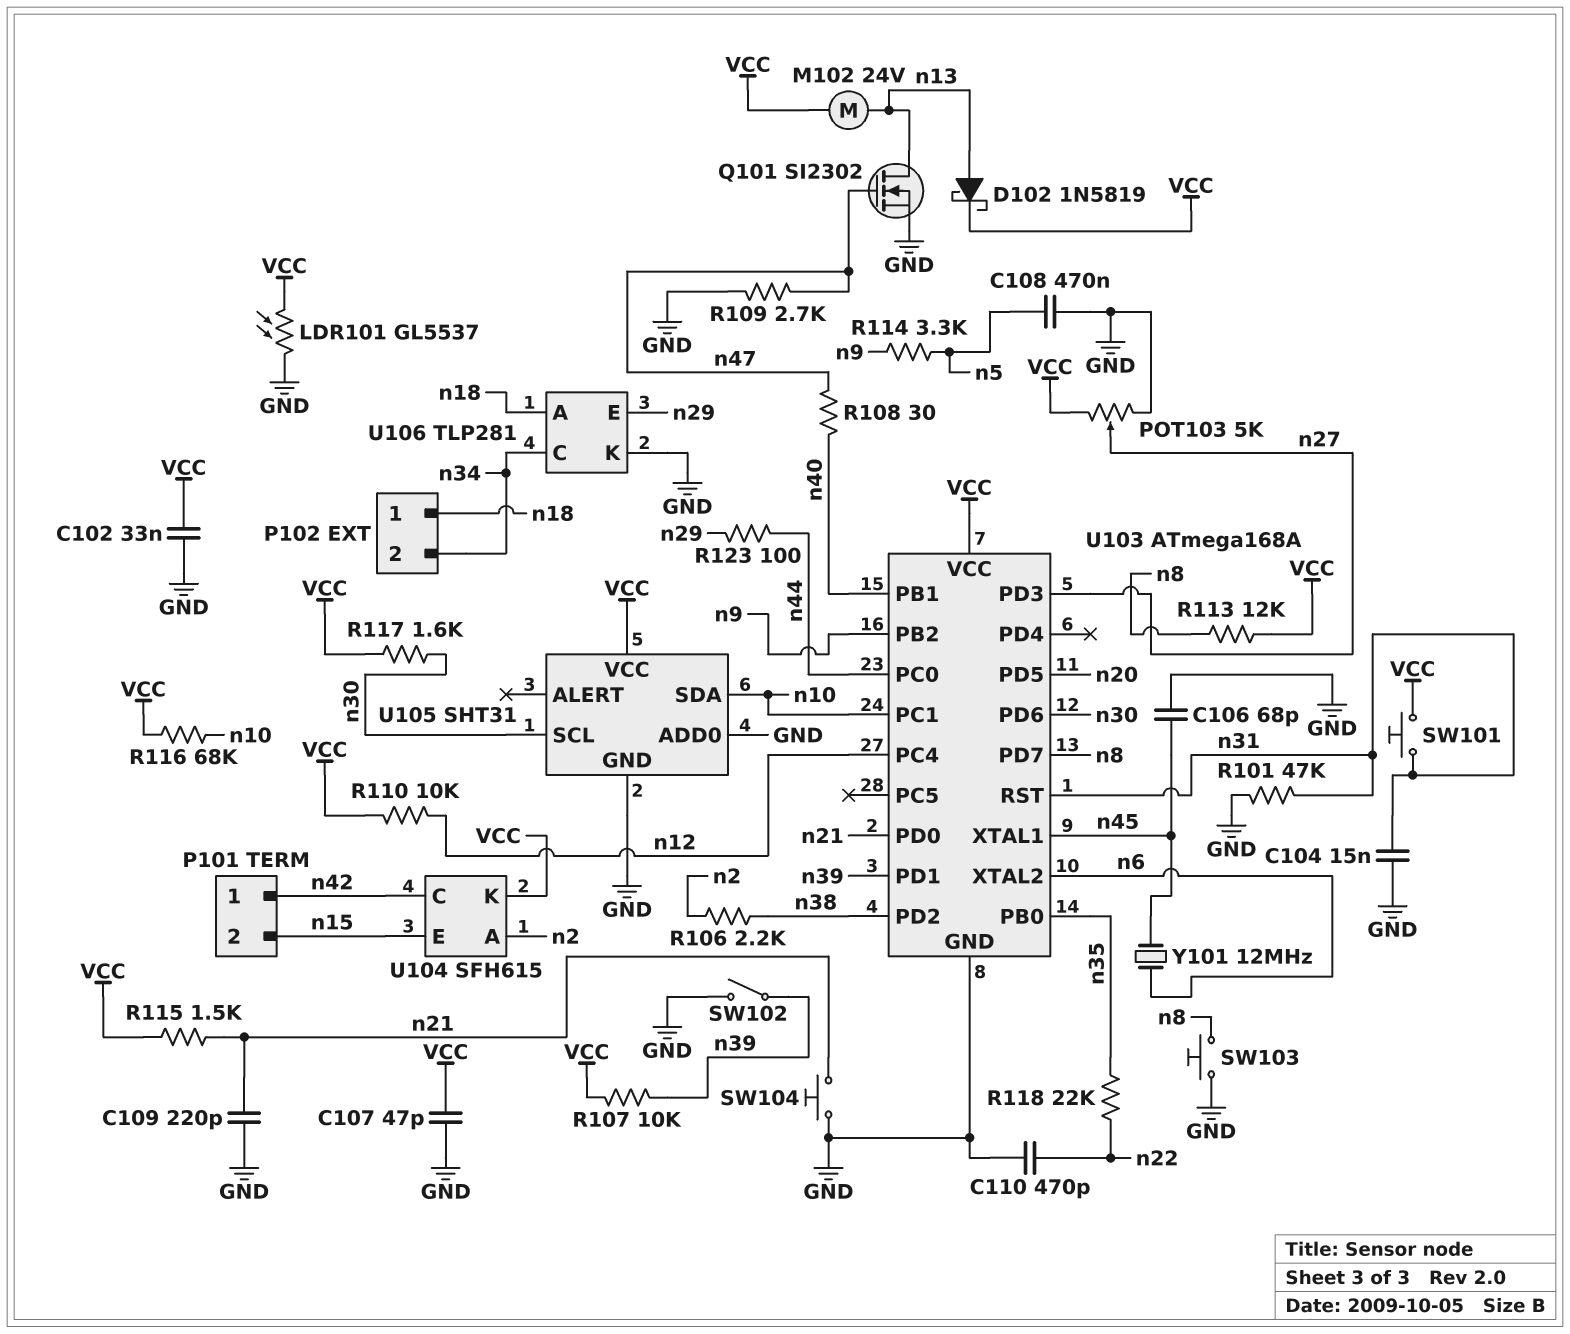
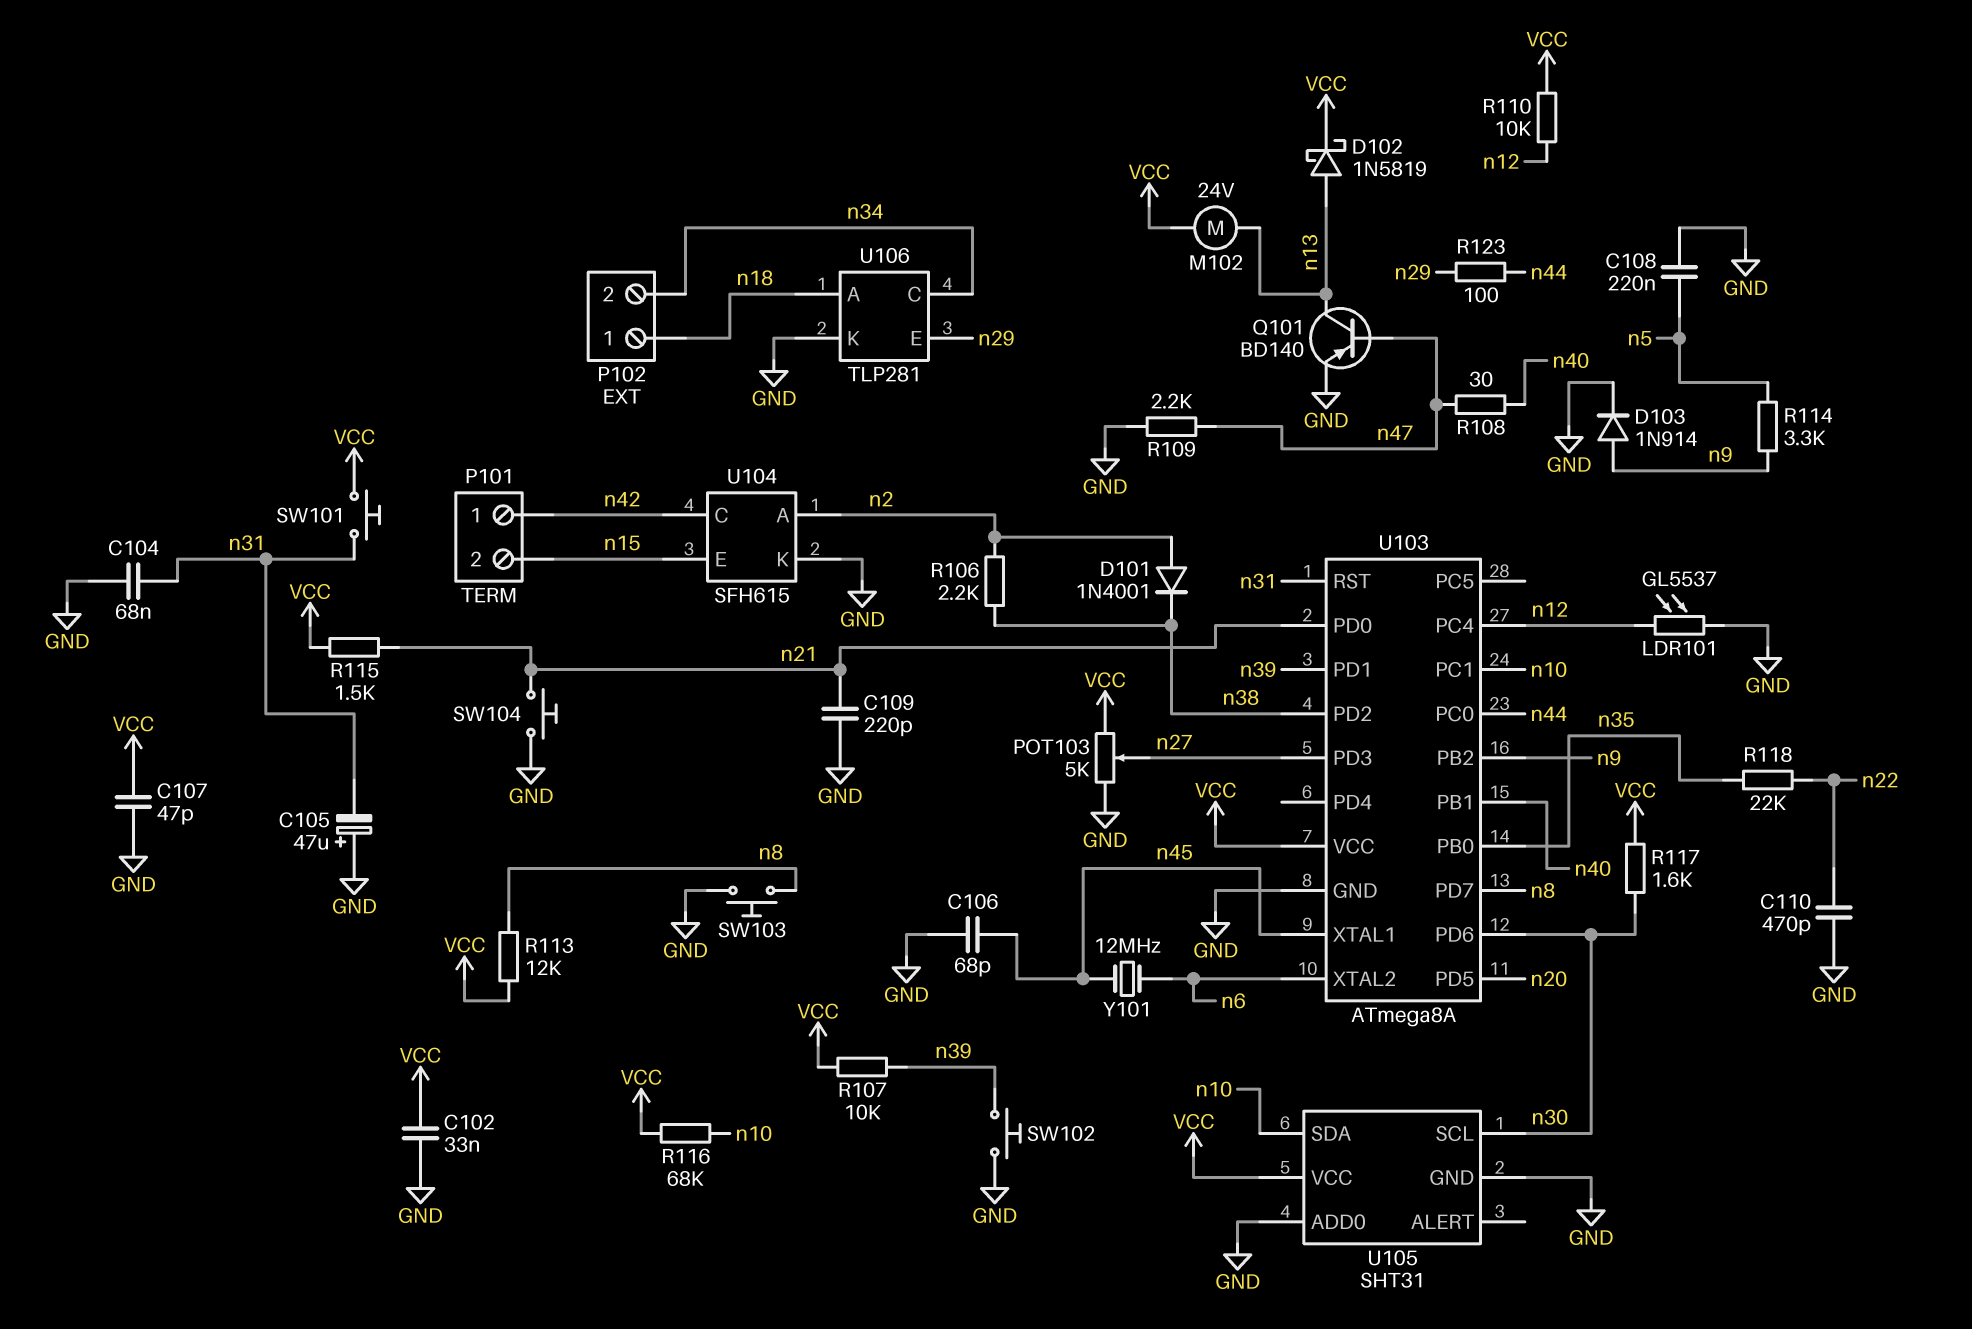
C104: 15nF (GND, n31) -> 68nF (GND, n31)
C105: none -> 47uF (plus GND, minus n31)
C108: 470nF (GND, n5) -> 220nF (GND, n5)
D101: none -> diode 1N4001 (A n2, K n38)
D103: none -> diode 1N914 (A n9, K GND)
LDR101: GL5537 (GND, VCC) -> GL5537 (GND, n12)
Q101: NMOS SI2302 (G n47, D n13, S GND) -> PNP BD140 (B n47, C n13, E GND)
R101: 47k (GND, n31) -> none
R109: 2.7k (GND, n47) -> 2.2k (GND, n47)
SW102: switch (GND, n39) -> button (GND, n39)
U103: ATmega168A -> ATmega8A
U104 pin K: VCC -> GND

